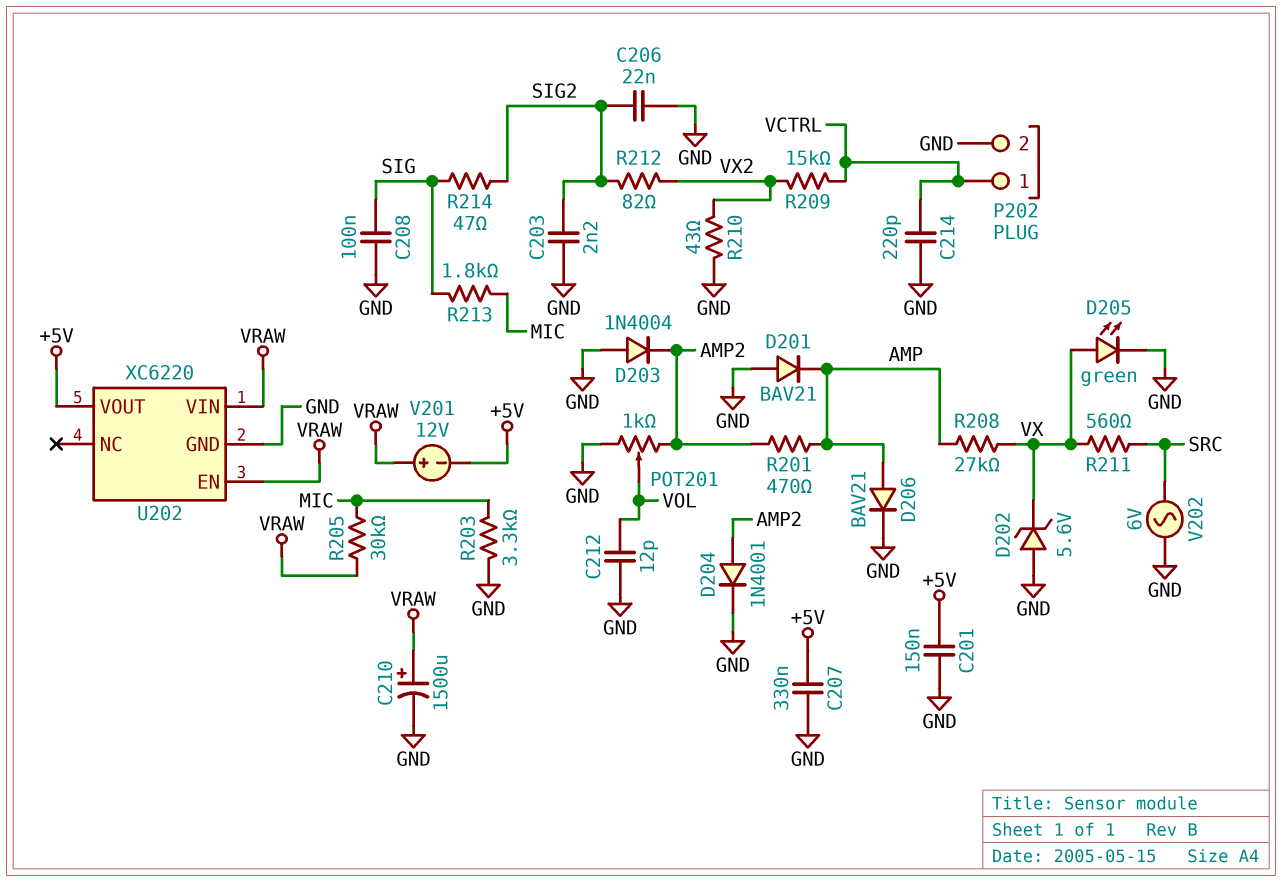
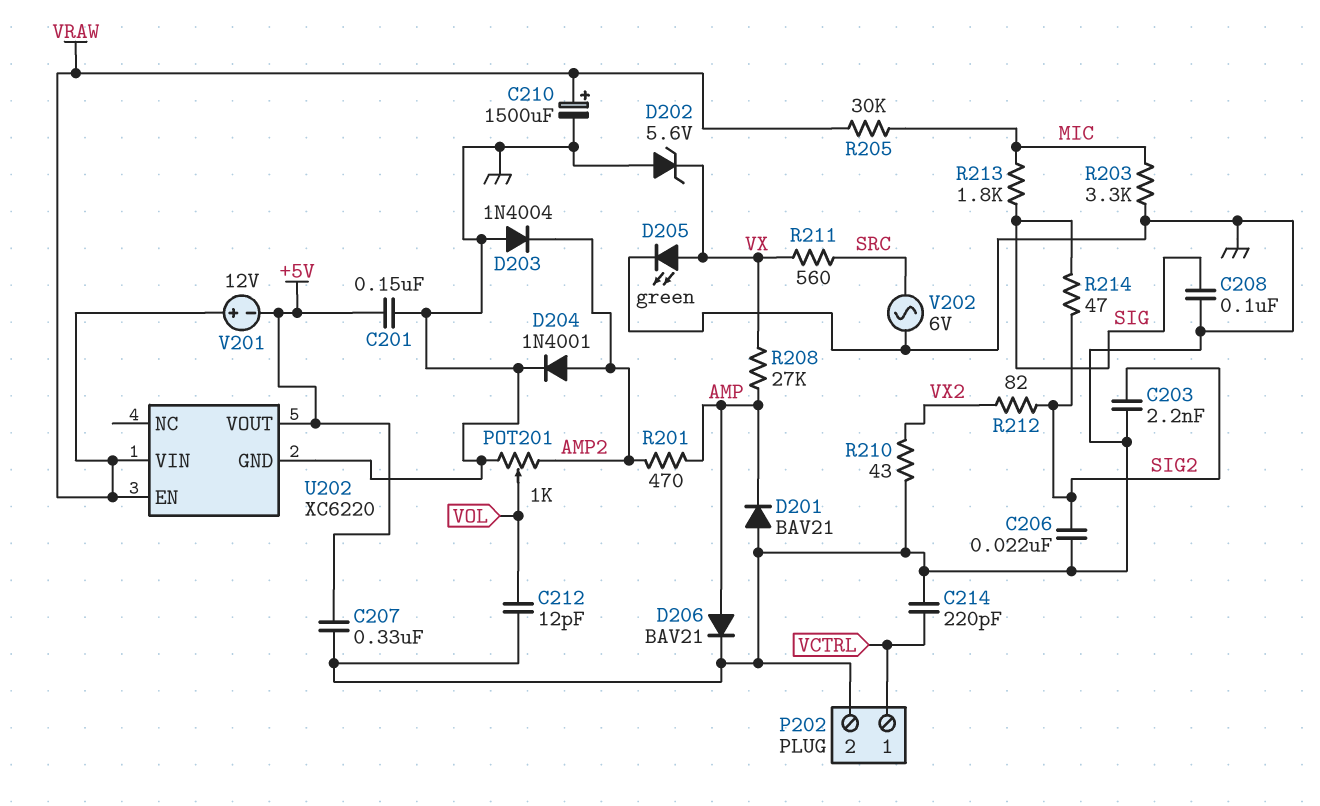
R209: 15k (VCTRL, VX2) -> none

